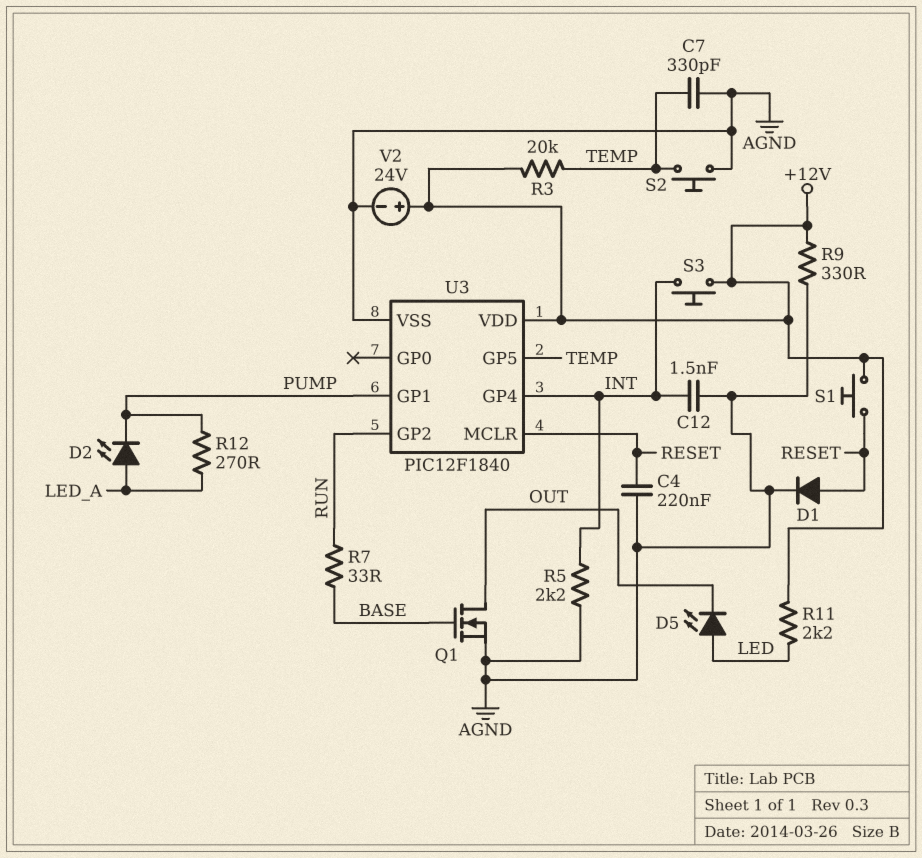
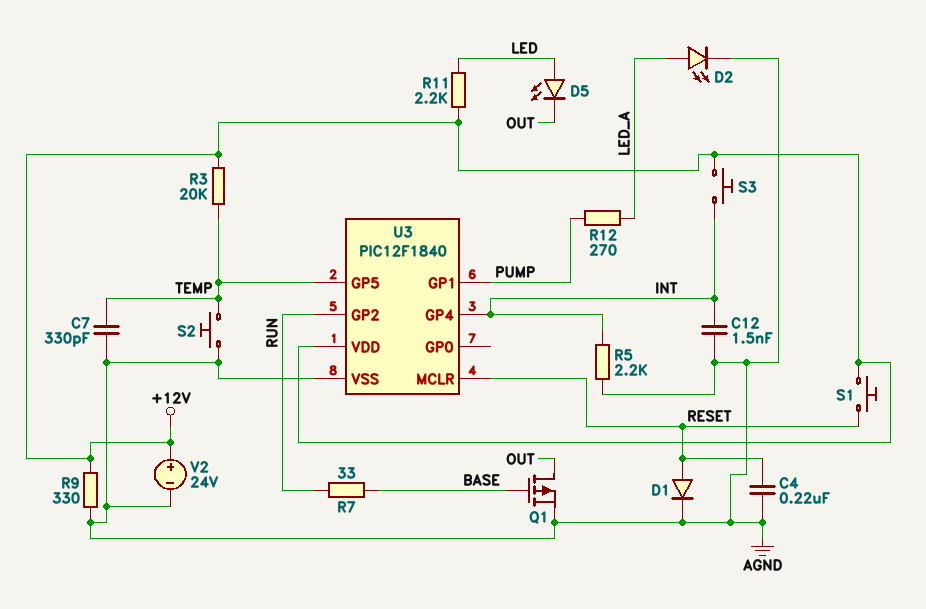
D2: LED (A LED_A, K PUMP) -> LED (A LED_A, K AGND)
Q1: NMOS (G BASE, D OUT, S AGND) -> PMOS (G BASE, D OUT, S AGND)

